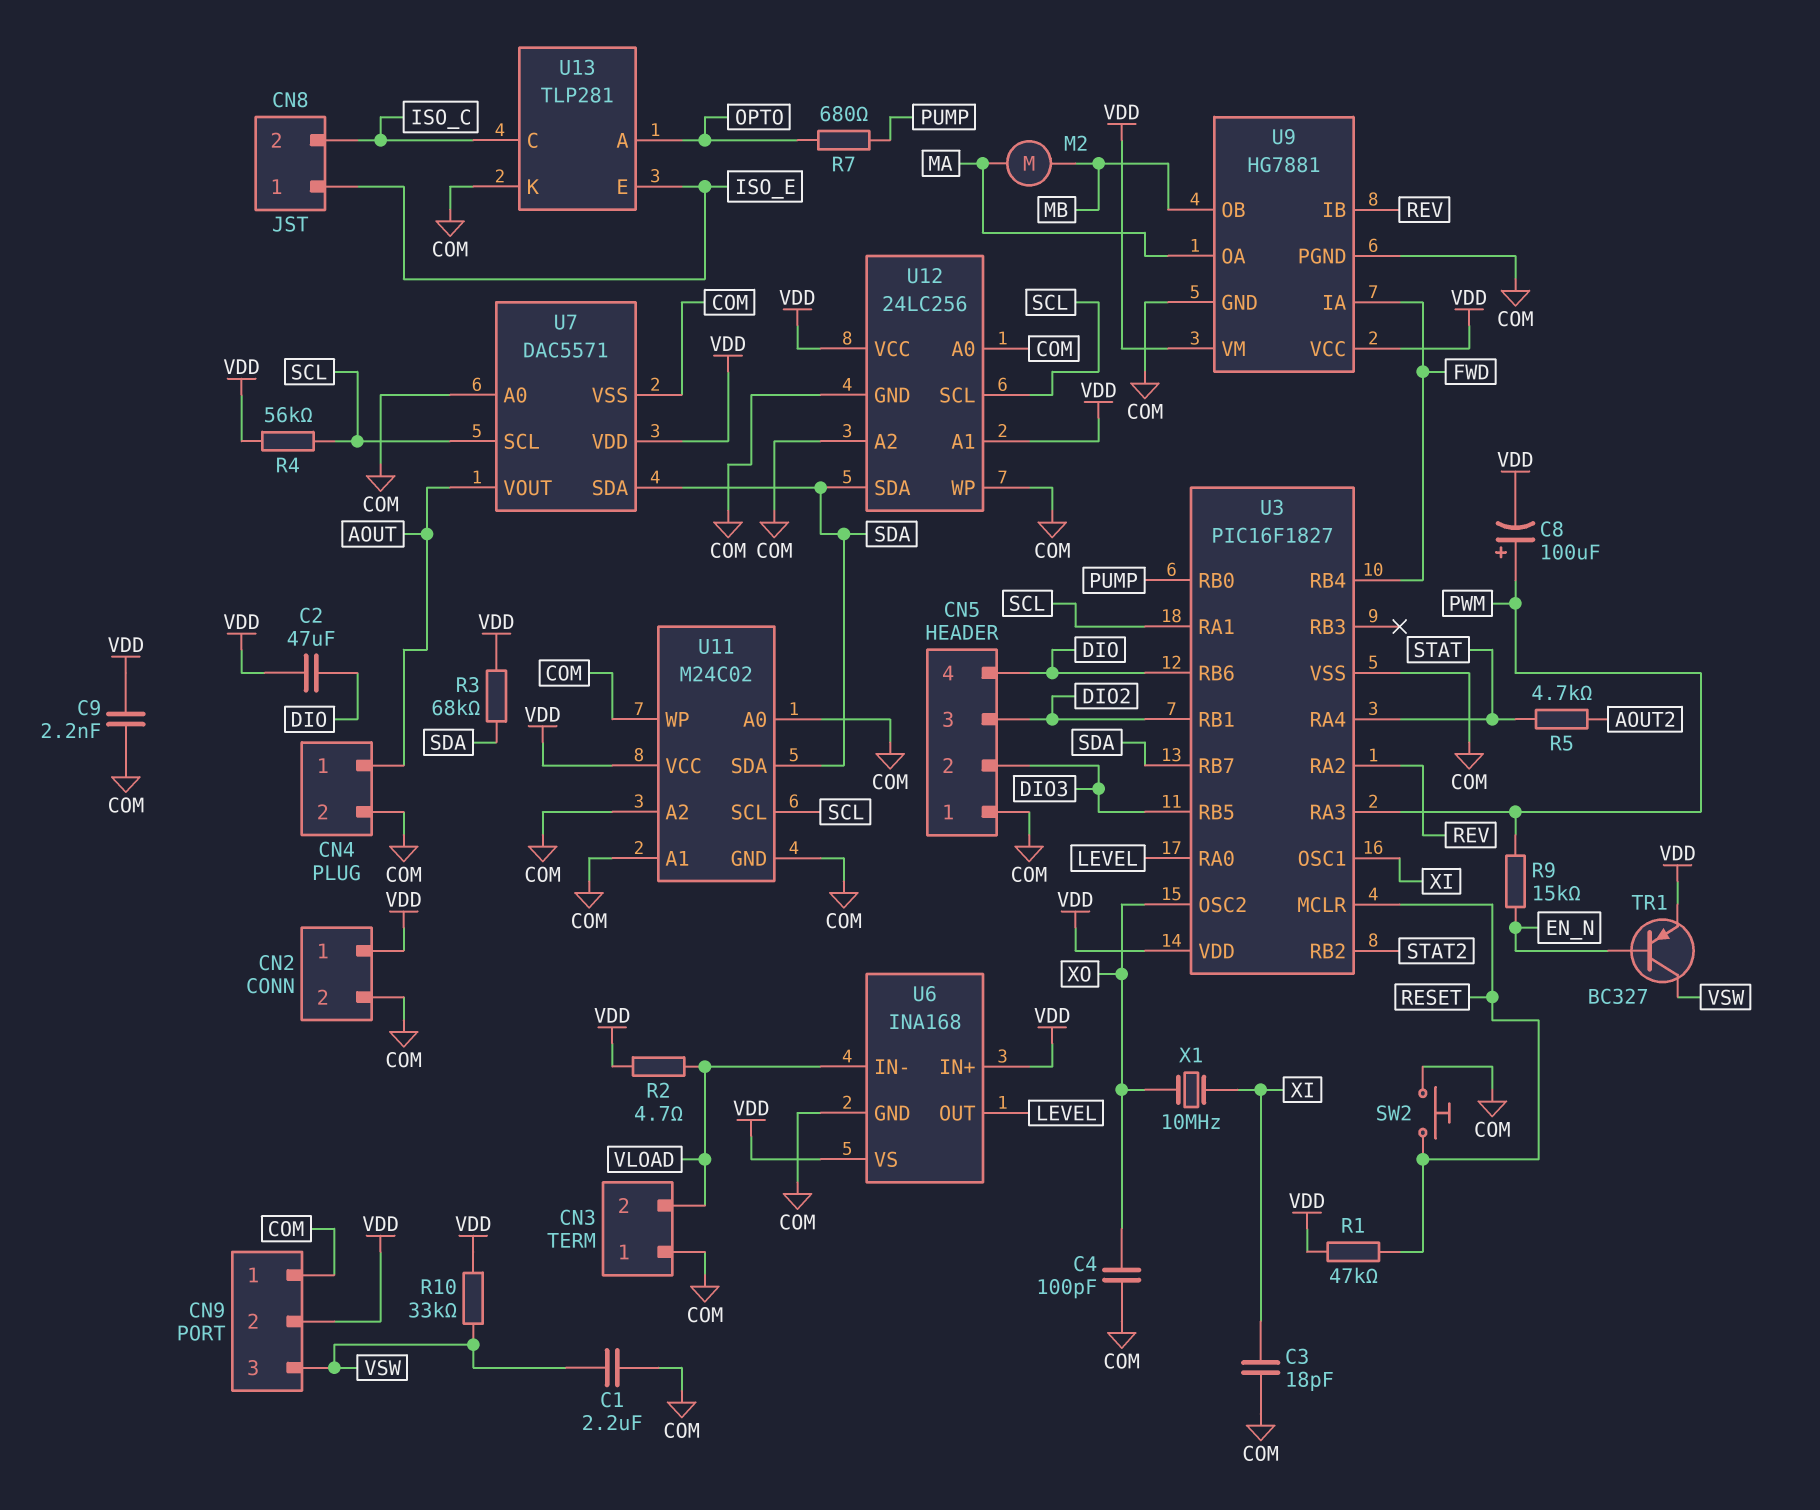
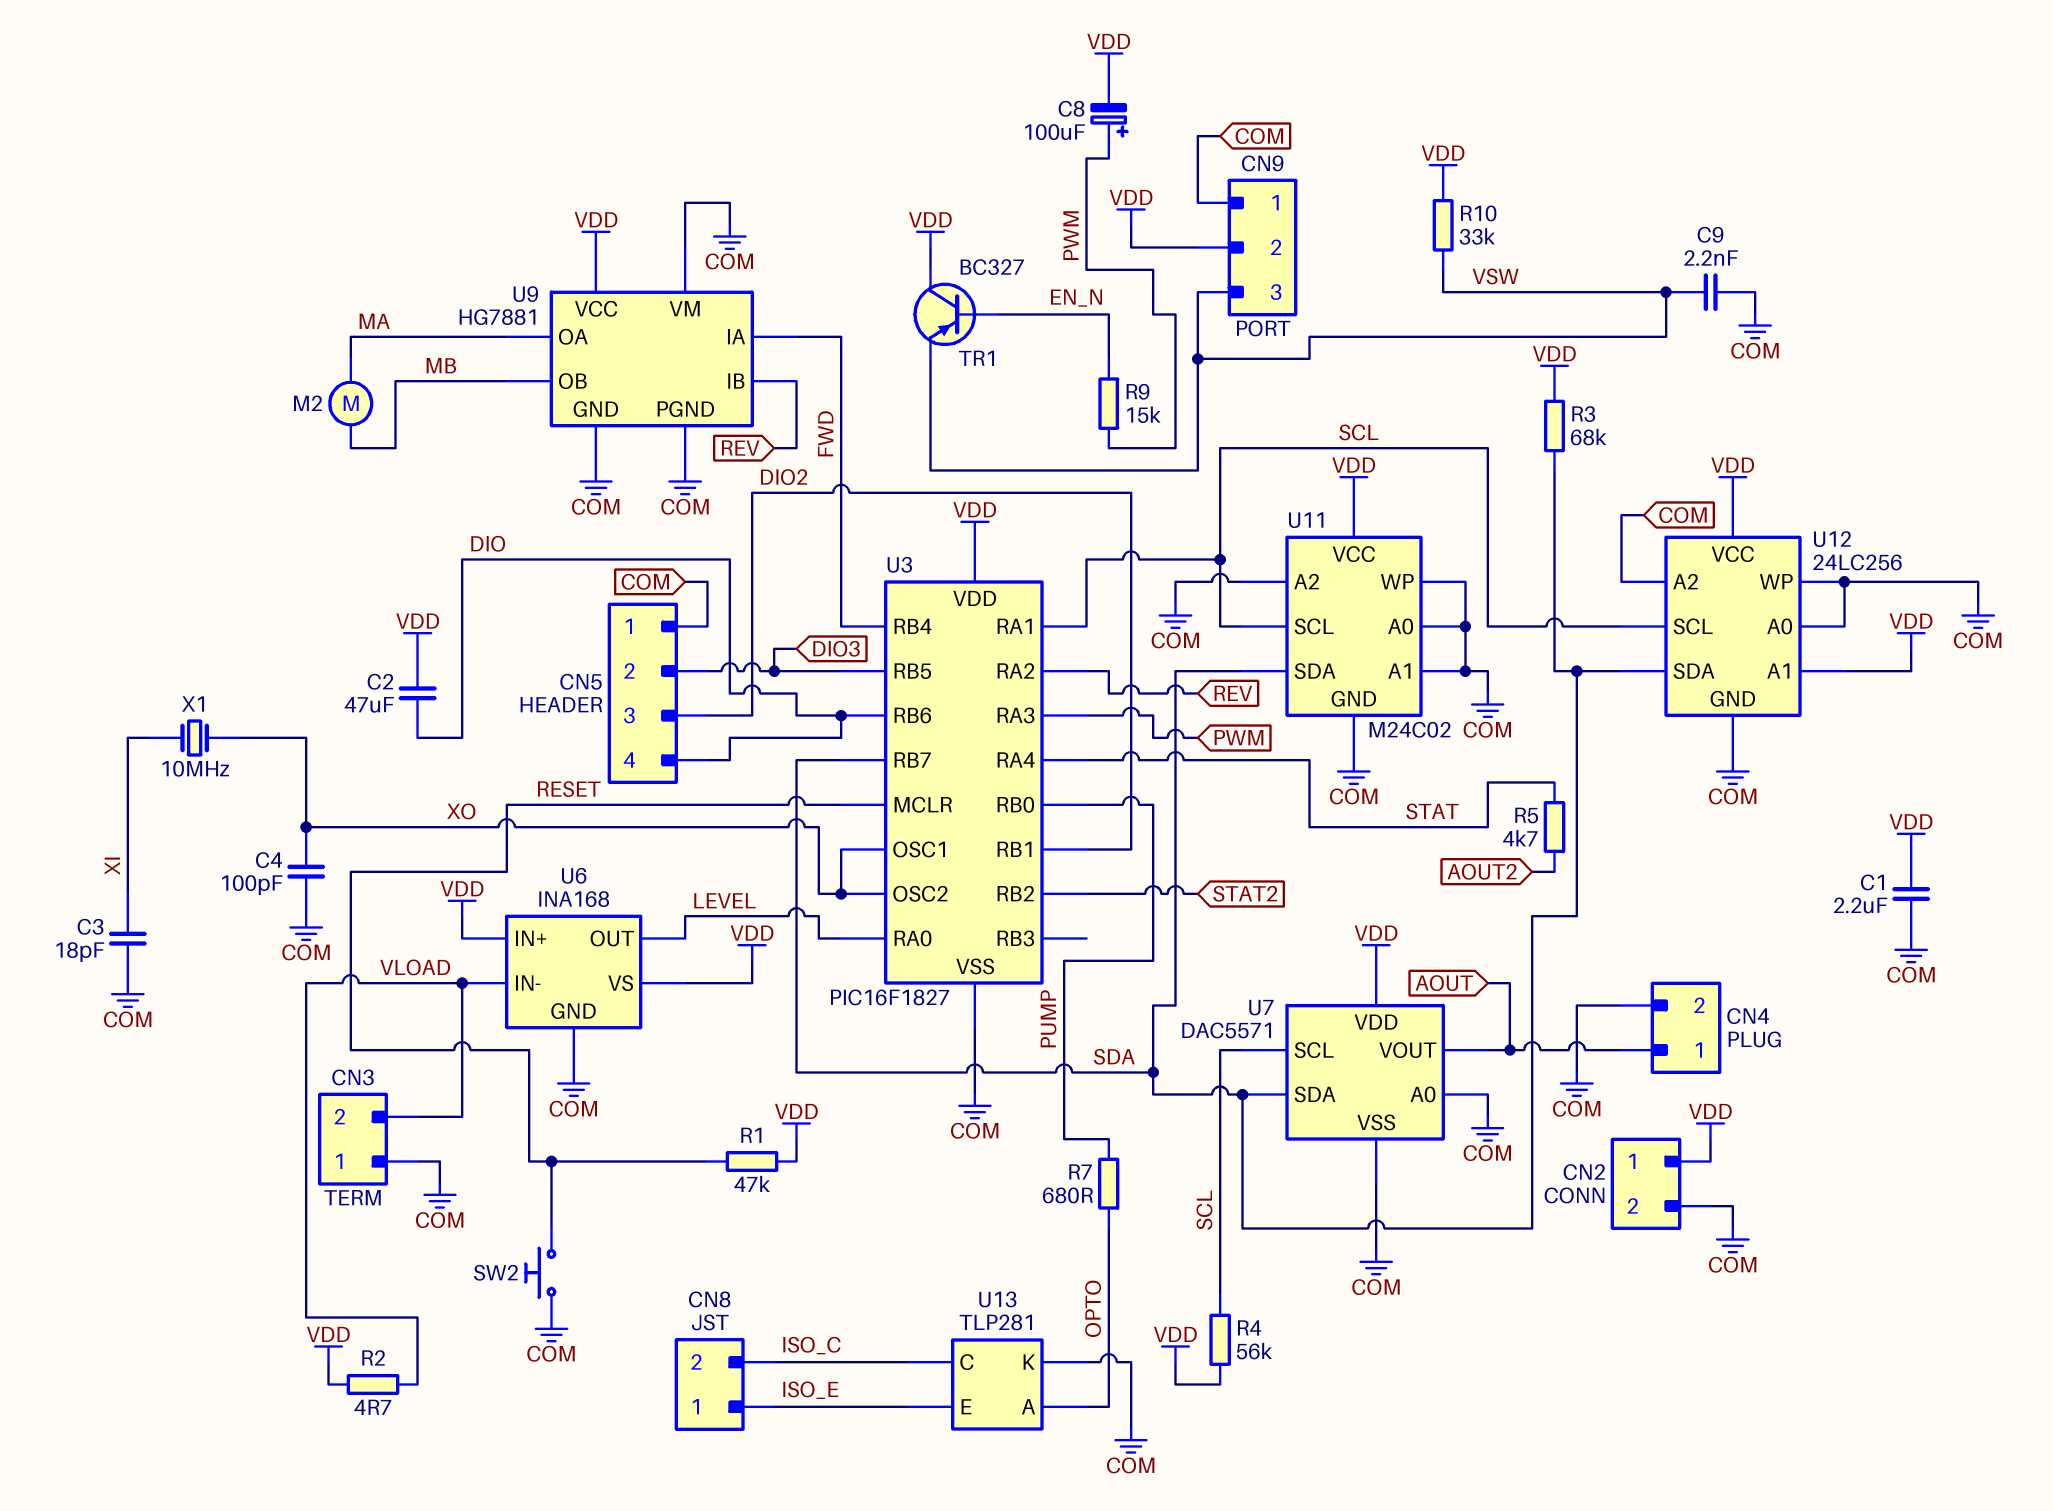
C1: 2.2uF (COM, VSW) -> 2.2uF (COM, VDD)
C9: 2.2nF (COM, VDD) -> 2.2nF (COM, VSW)
TR1: PNP BC327 (B EN_N, C VSW, E VDD) -> PNP BC327 (B EN_N, C VDD, E VSW)
U3 pin OSC1: XI -> XO
U9 pin VM: VDD -> COM

